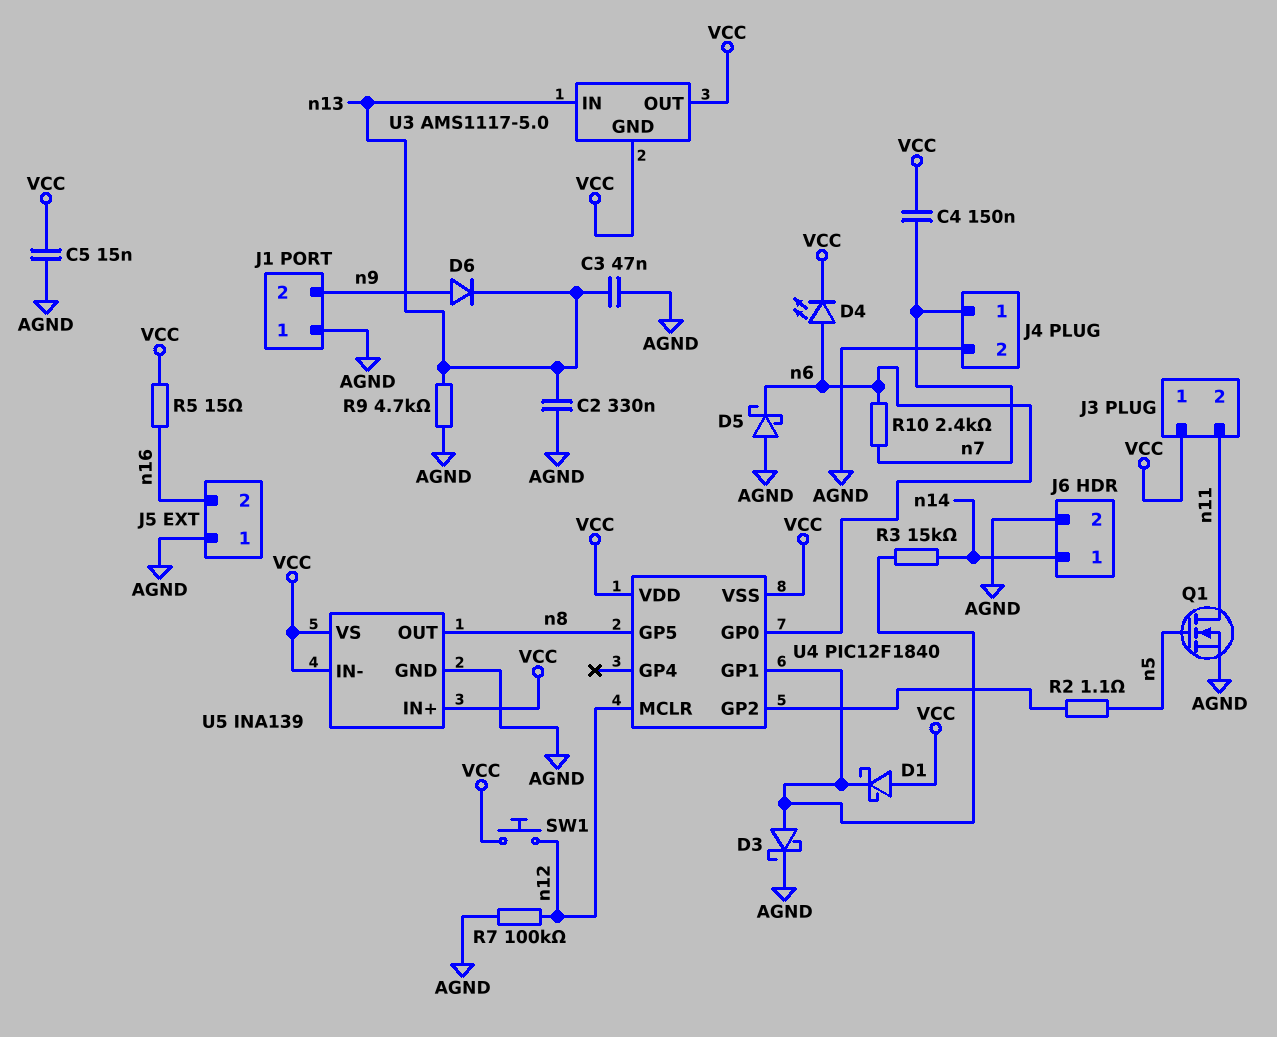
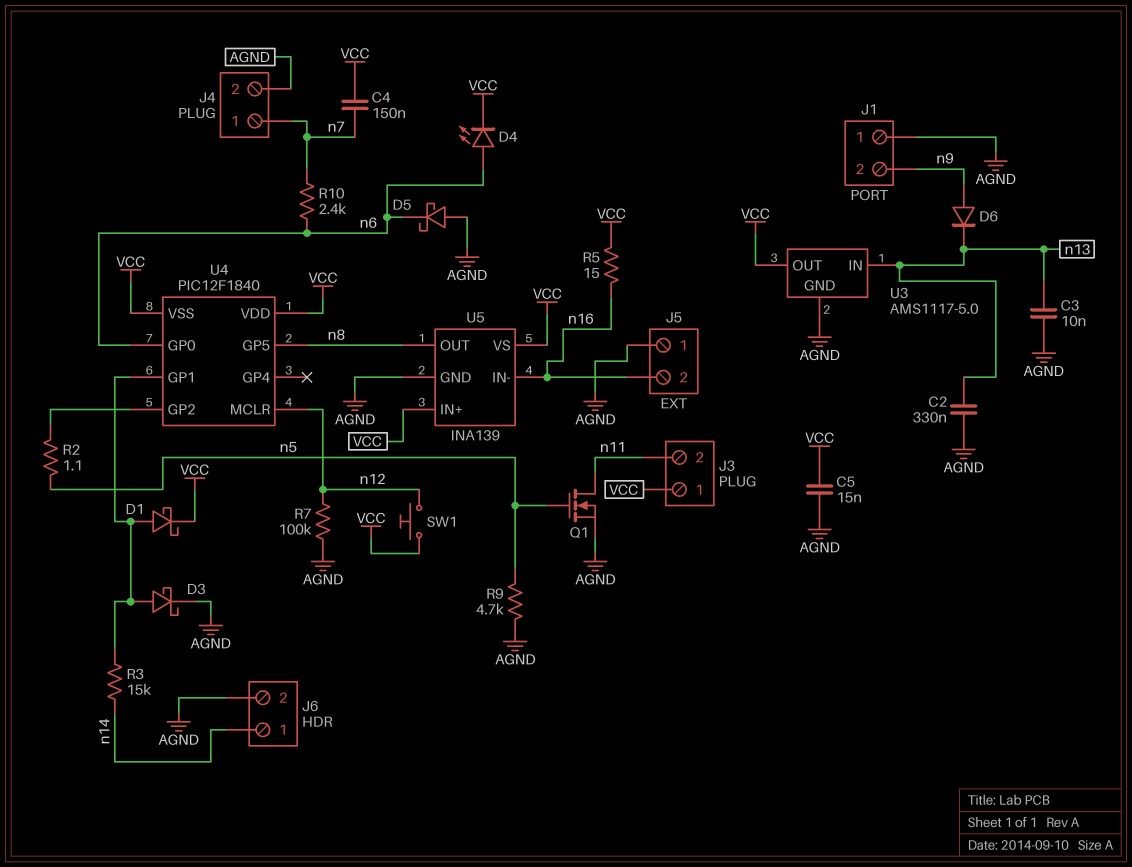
C3: 47nF (AGND, n13) -> 10nF (AGND, n13)
D1: schottky (A VCC, K U4/GP1) -> schottky (A U4/GP1, K VCC)
R9: 4.7k (AGND, n13) -> 4.7k (AGND, n5)
U3 pin GND: VCC -> AGND
U5 pin IN-: VCC -> n16

